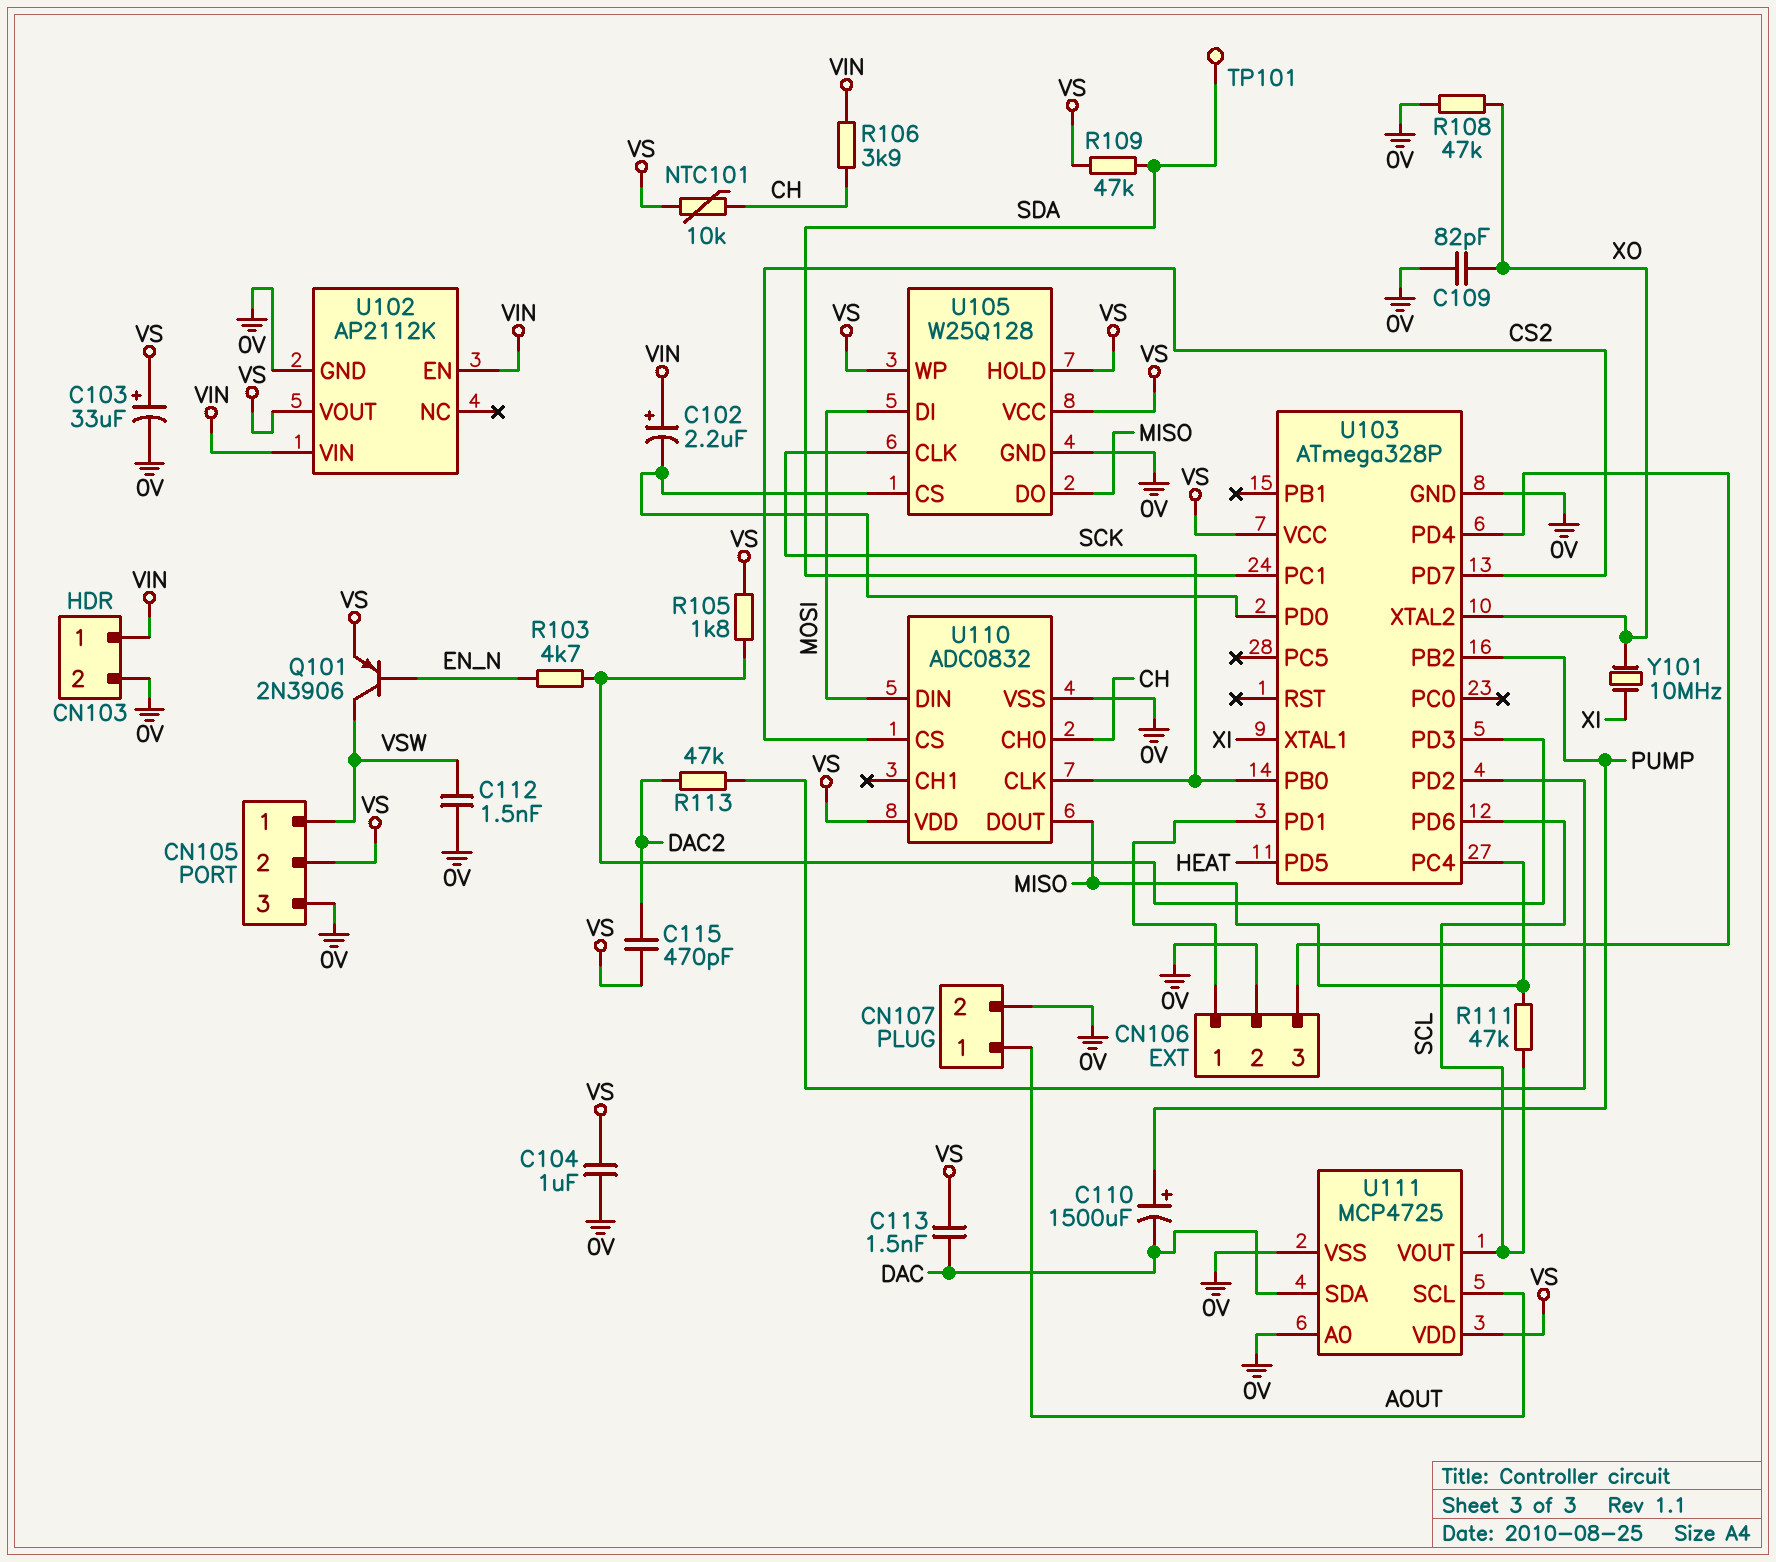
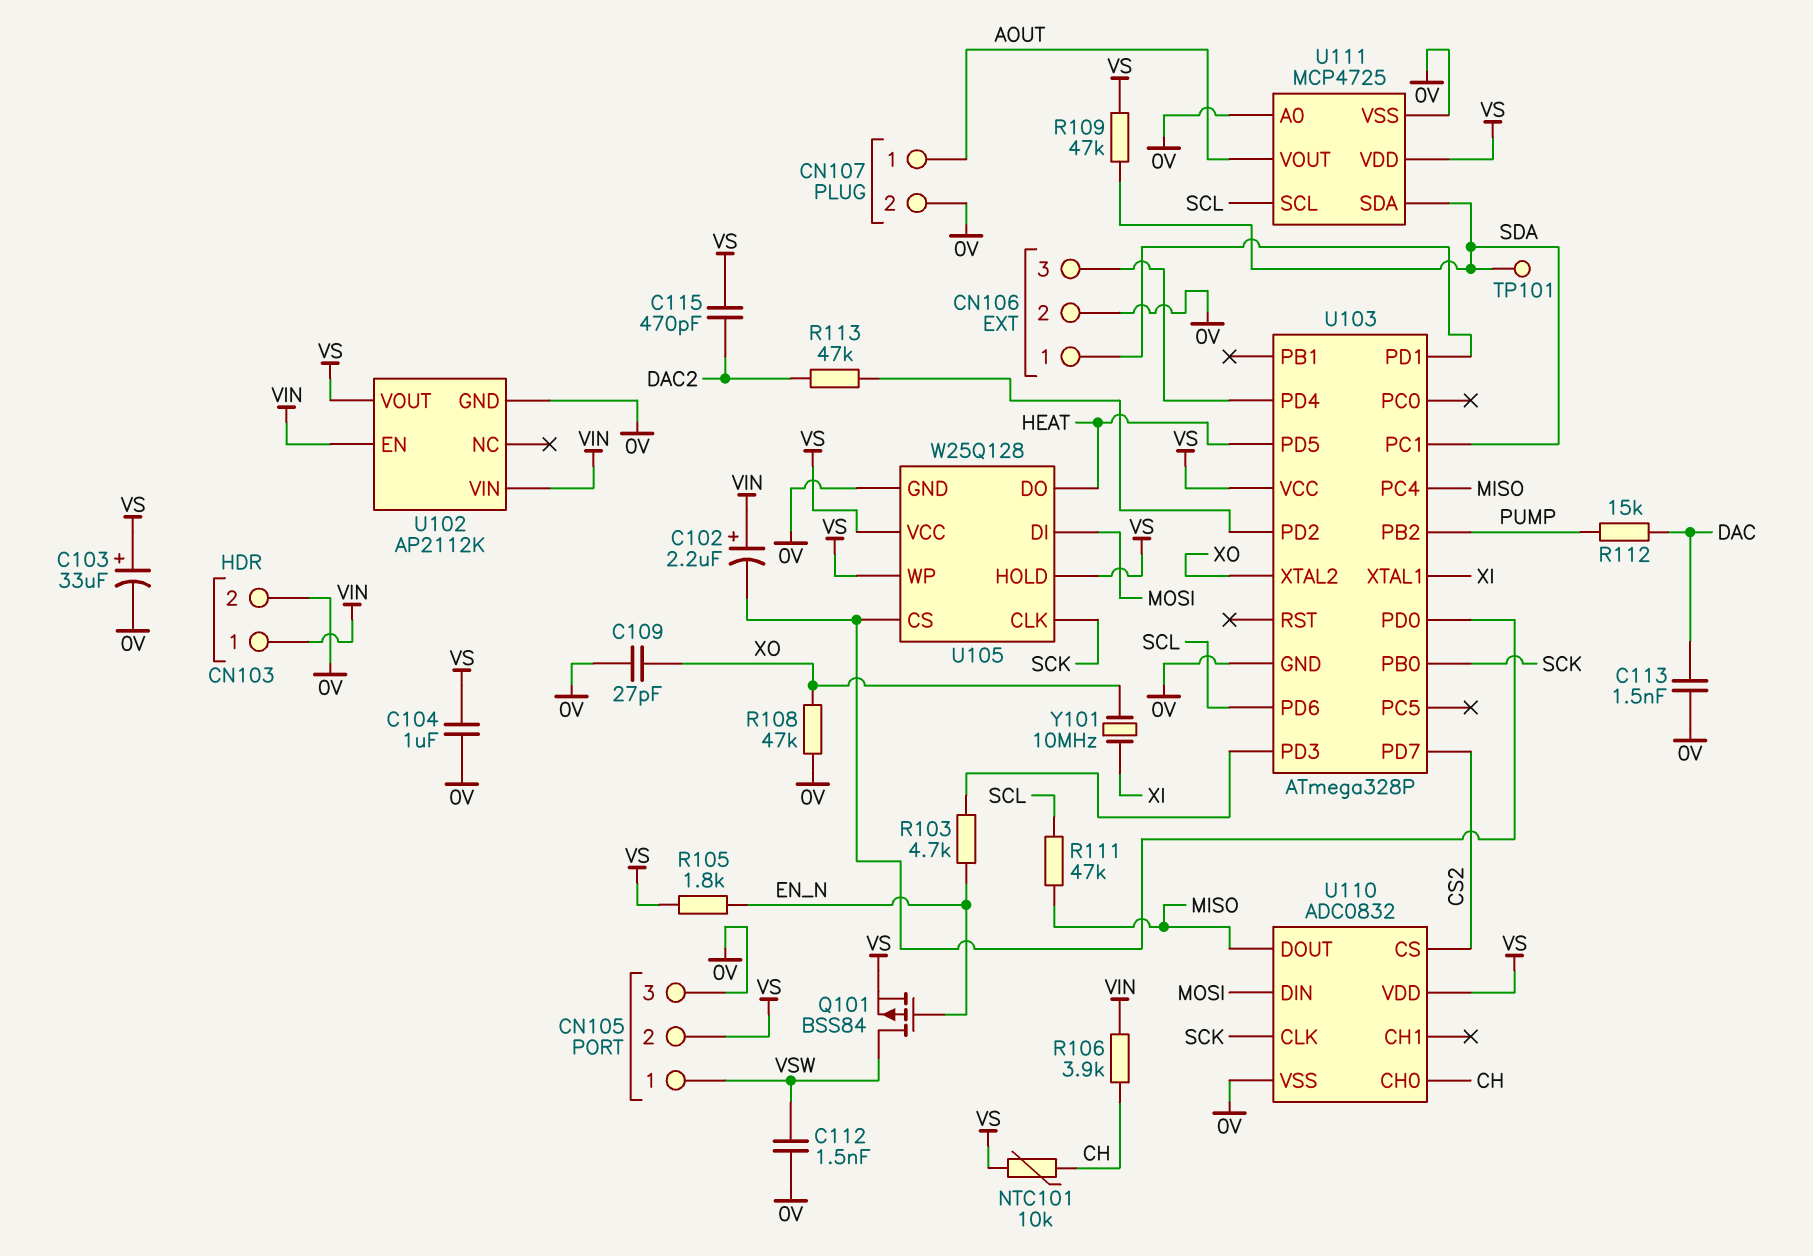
C109: 82pF (0V, XO) -> 27pF (0V, XO)
C110: 1500uF (plus PUMP, minus DAC) -> none
C113: 1.5nF (DAC, VS) -> 1.5nF (0V, DAC)
Q101: PNP 2N3906 (B EN_N, C VSW, E VS) -> PMOS BSS84 (G EN_N, D VSW, S VS)
R105: 1.8k (U103/PD3, VS) -> 1.8k (EN_N, VS)
R112: none -> 15k (DAC, PUMP)
U105 pin DO: MISO -> HEAT
U111 pin SCL: AOUT -> SCL
U111 pin SDA: DAC -> SDA
U111 pin VOUT: SCL -> AOUT

